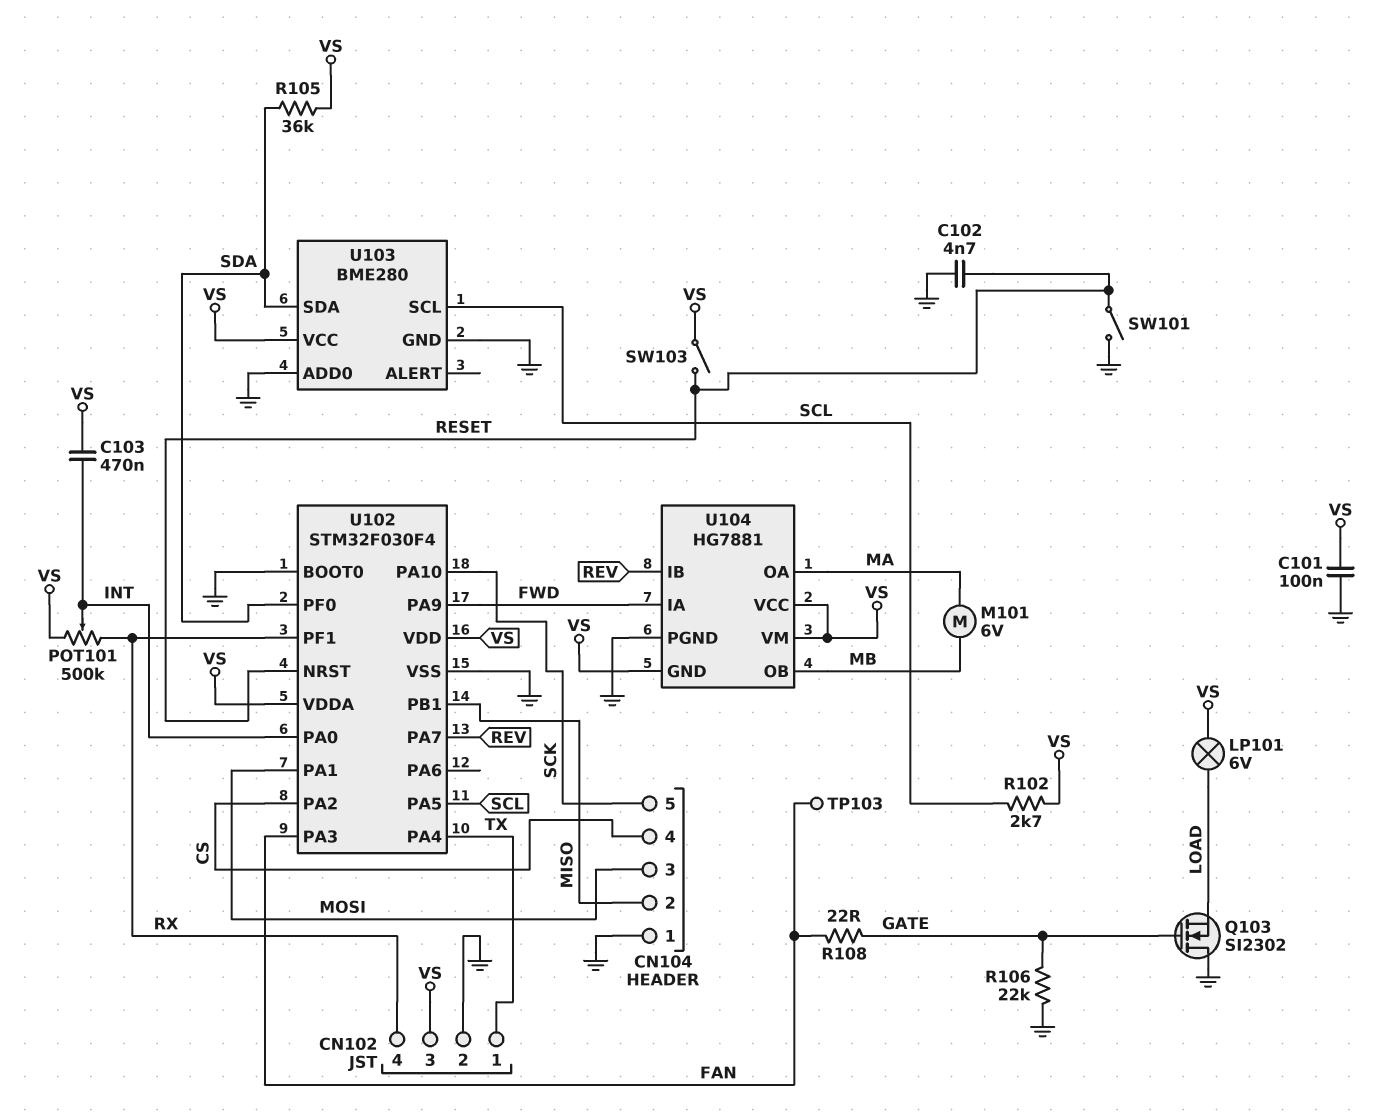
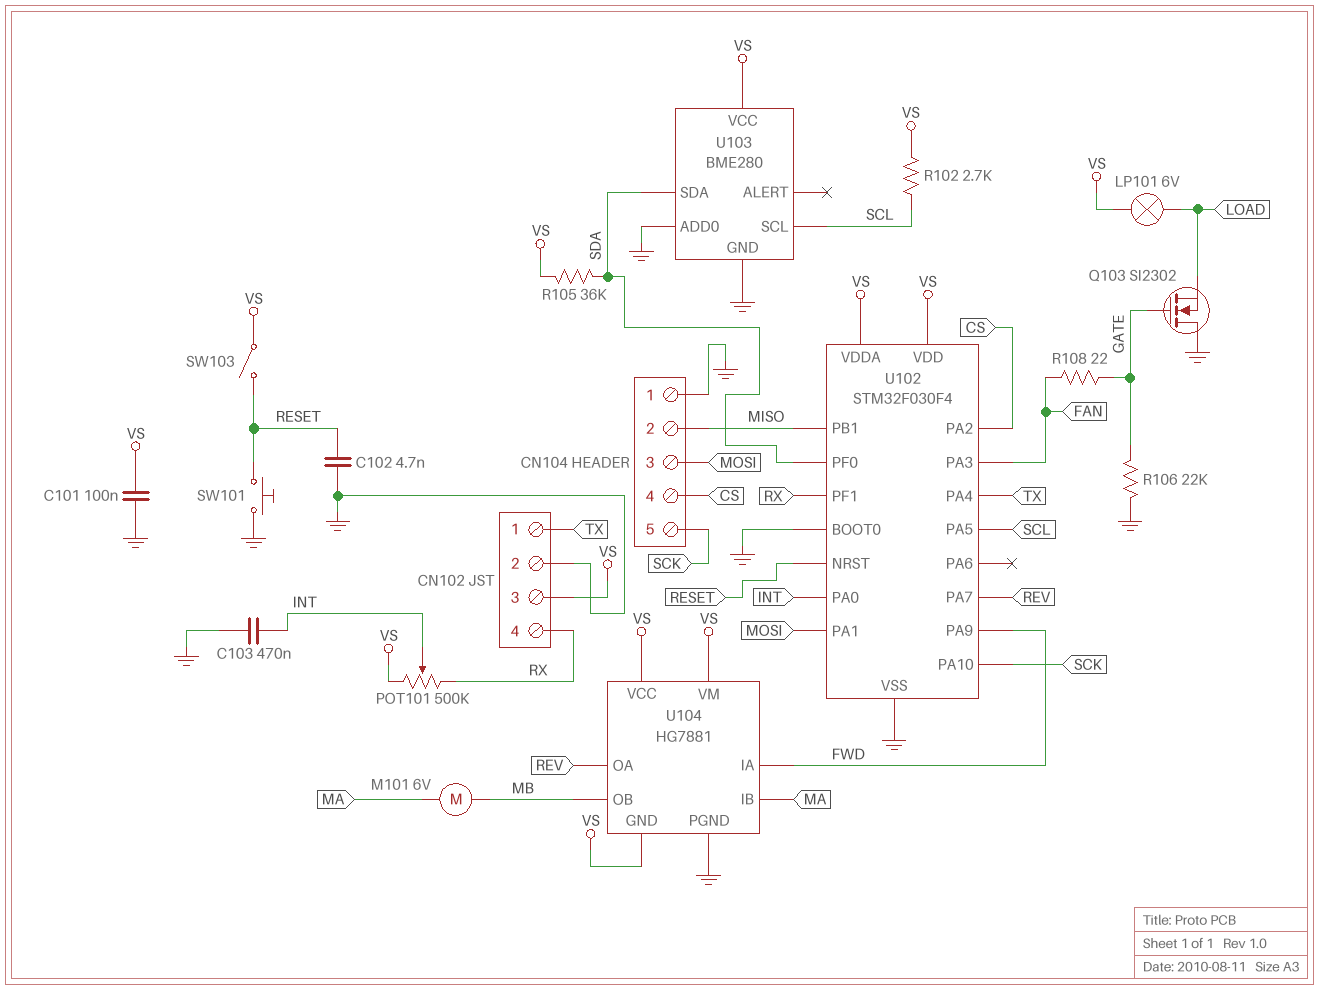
C103: 470nF (INT, VS) -> 470nF (GND, INT)
SW101: switch (GND, RESET) -> button (GND, RESET)
TP103: test point (FAN) -> none
U104 pin IB: REV -> MA
U104 pin OA: MA -> REV

